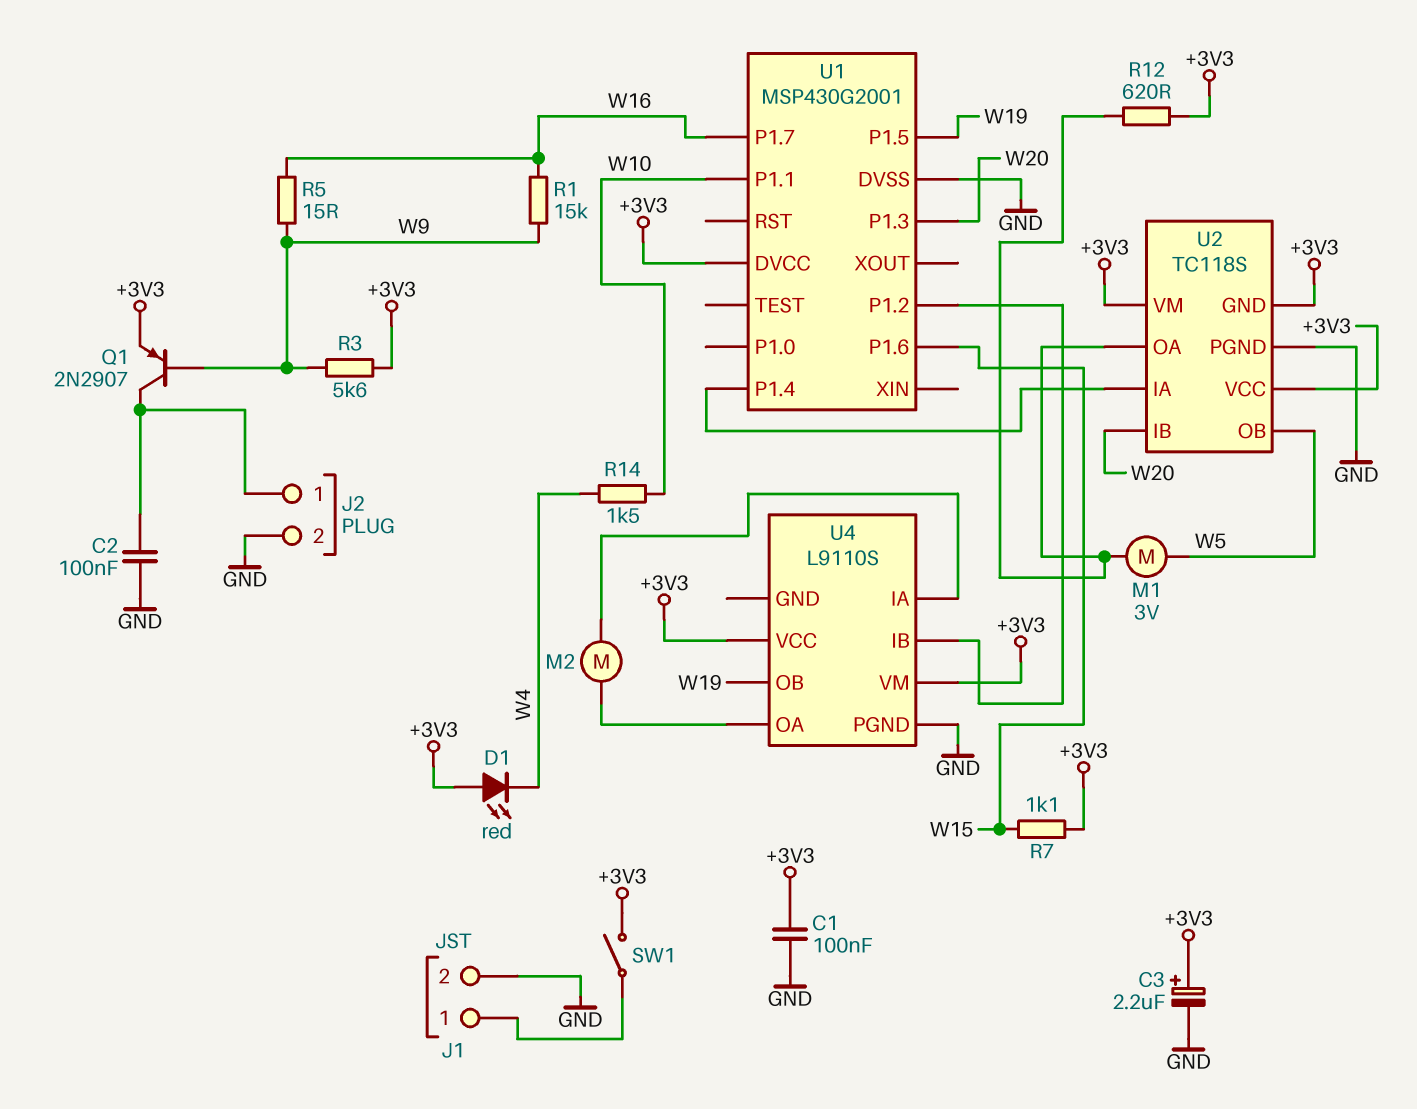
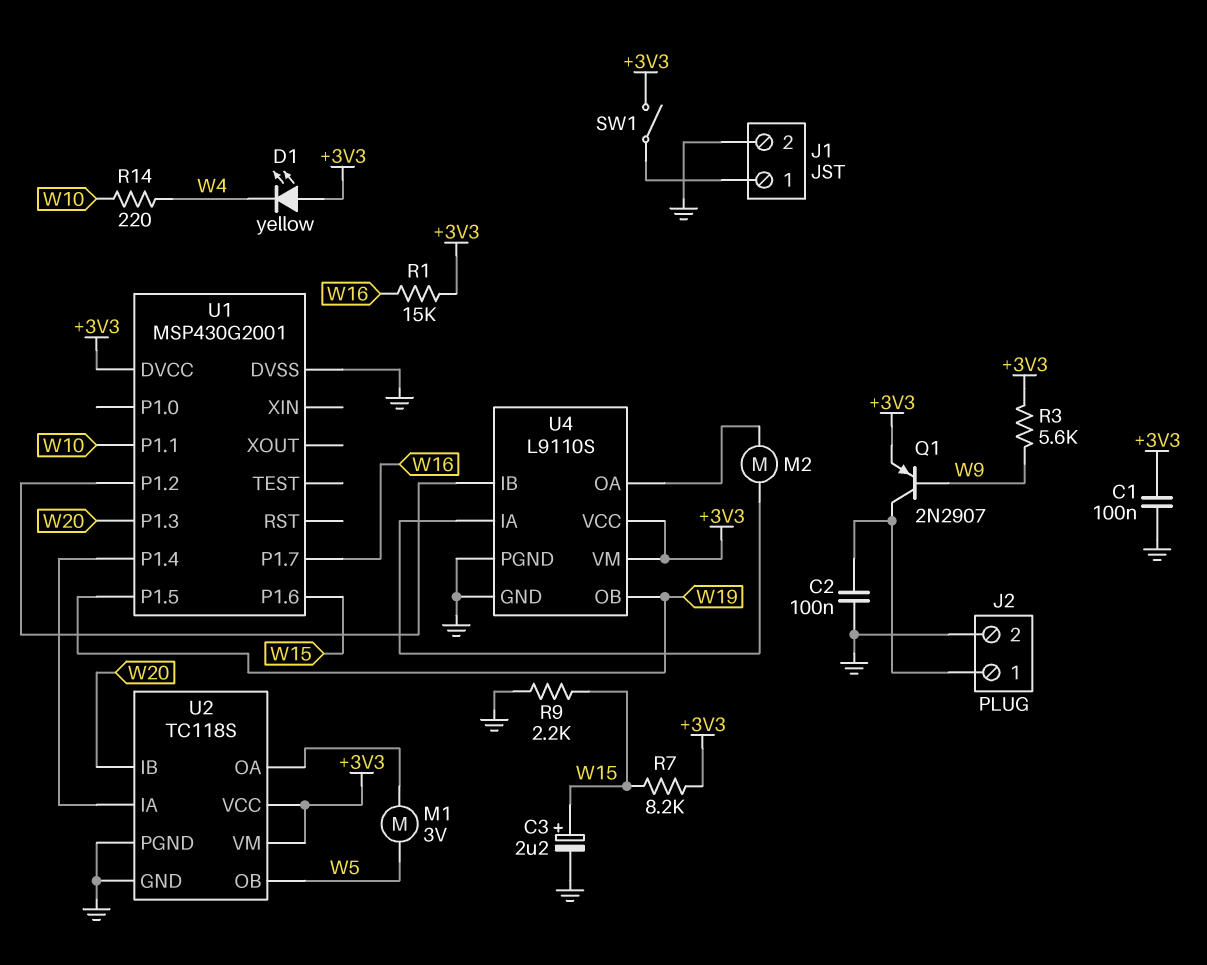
C3: 2.2uF (plus +3V3, minus GND) -> 2.2uF (plus W15, minus GND)
D1: LED red (A +3V3, K W4) -> LED yellow (A +3V3, K W4)
R1: 15k (W9, W16) -> 15k (+3V3, W16)
R5: 15 (W9, W16) -> none
R7: 1.1k (+3V3, W15) -> 8.2k (+3V3, W15)
R9: none -> 2.2k (GND, W15)
R12: 620 (+3V3, U2/OA) -> none
R14: 1.5k (W4, W10) -> 220 (W4, W10)
U2 pin GND: +3V3 -> GND
U4 pin GND: none -> GND

